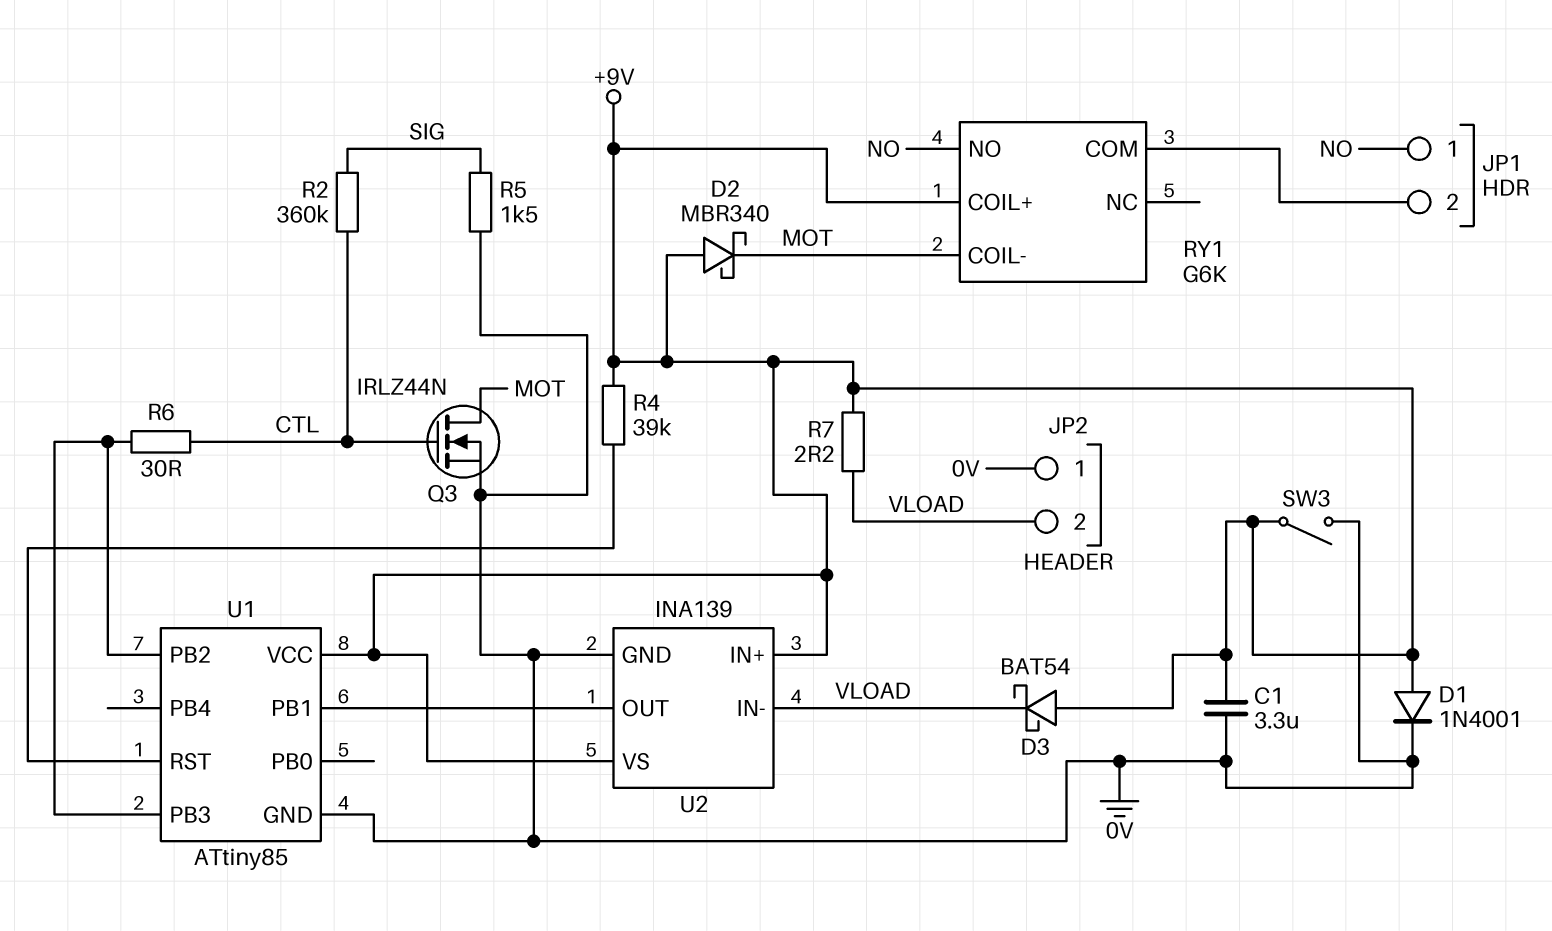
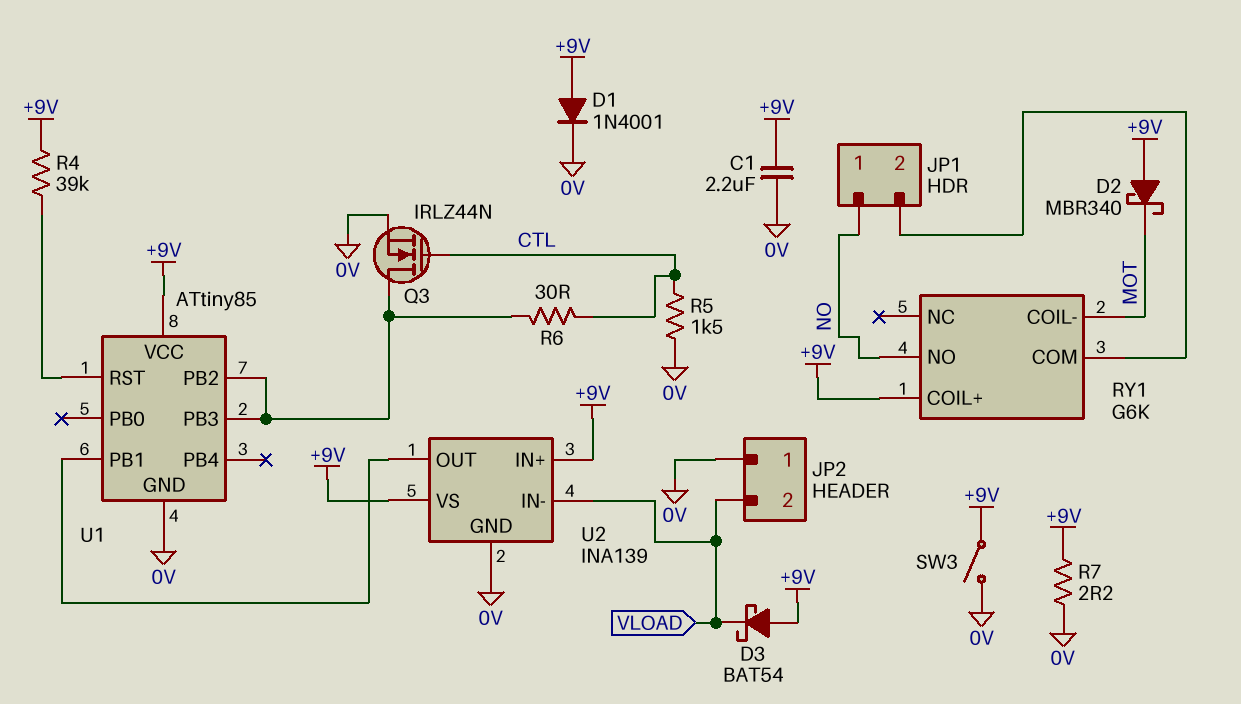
C1: 3.3uF (+9V, 0V) -> 2.2uF (+9V, 0V)
Q3: NMOS IRLZ44N (G CTL, D MOT, S 0V) -> NMOS IRLZ44N (G CTL, D U1/PB2, S 0V)
R2: 360k (CTL, SIG) -> none
R5: 1.5k (0V, SIG) -> 1.5k (0V, CTL)
R7: 2.2 (+9V, VLOAD) -> 2.2 (+9V, 0V)

